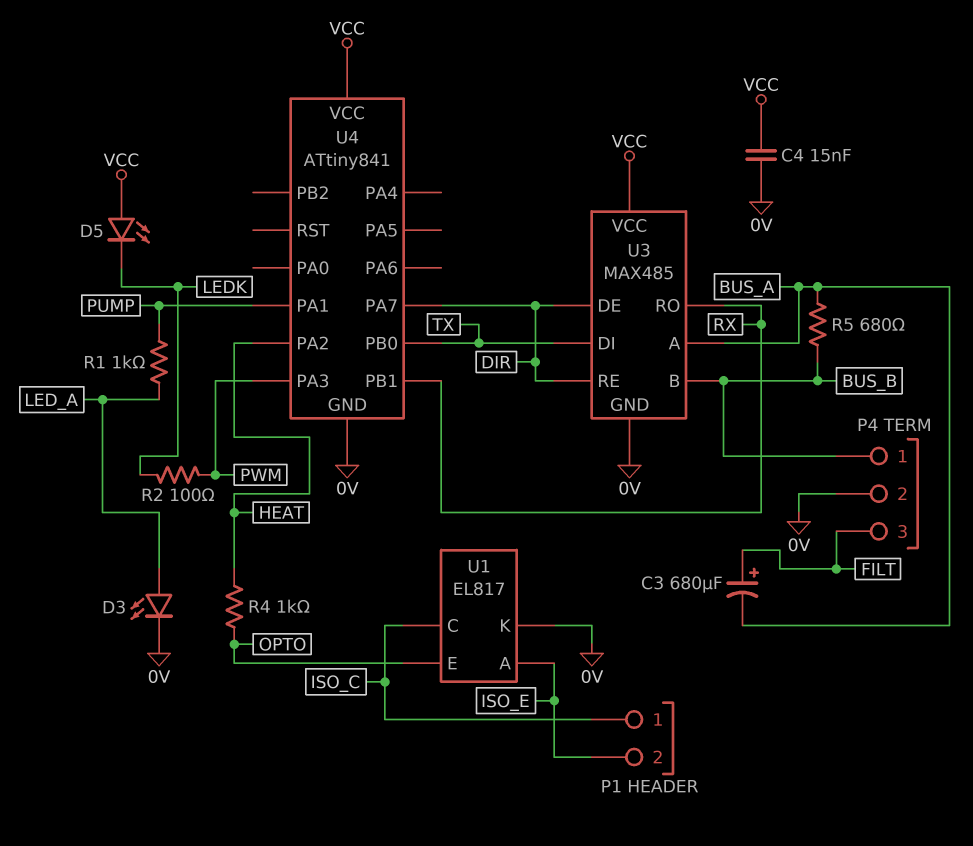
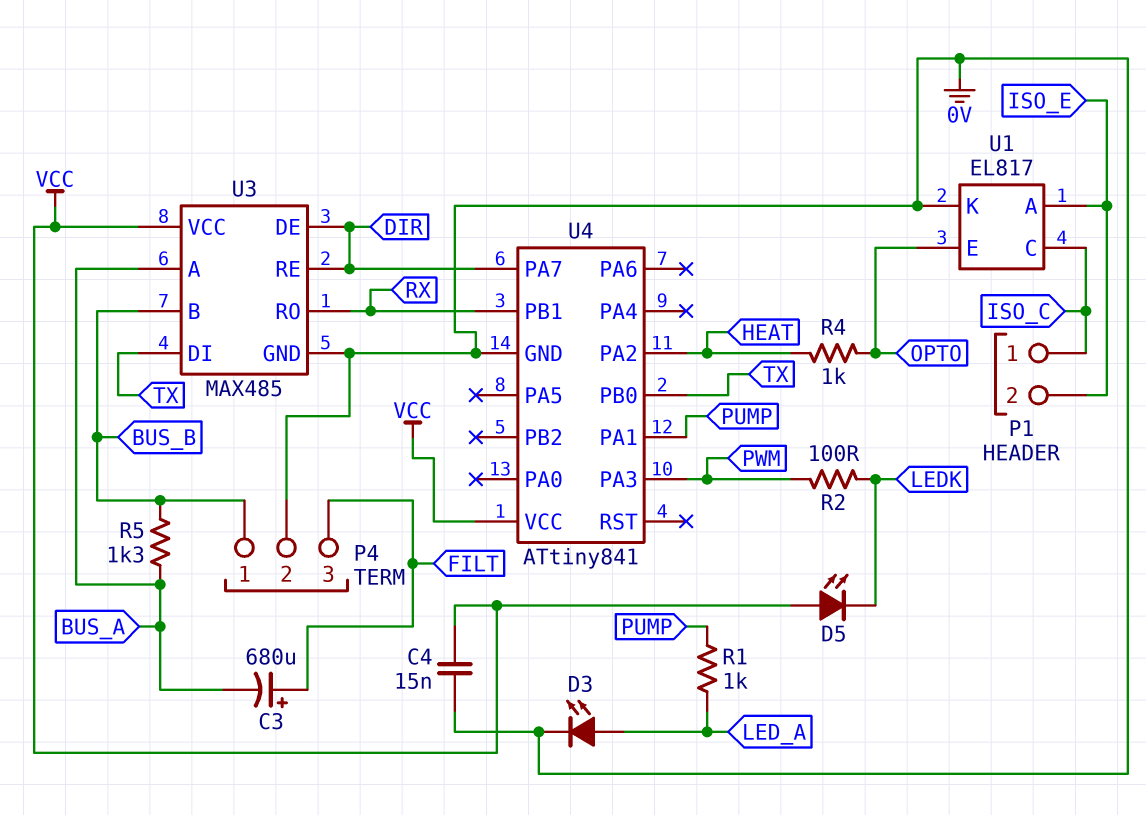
R5: 680 (BUS_A, BUS_B) -> 1.3k (BUS_A, BUS_B)

